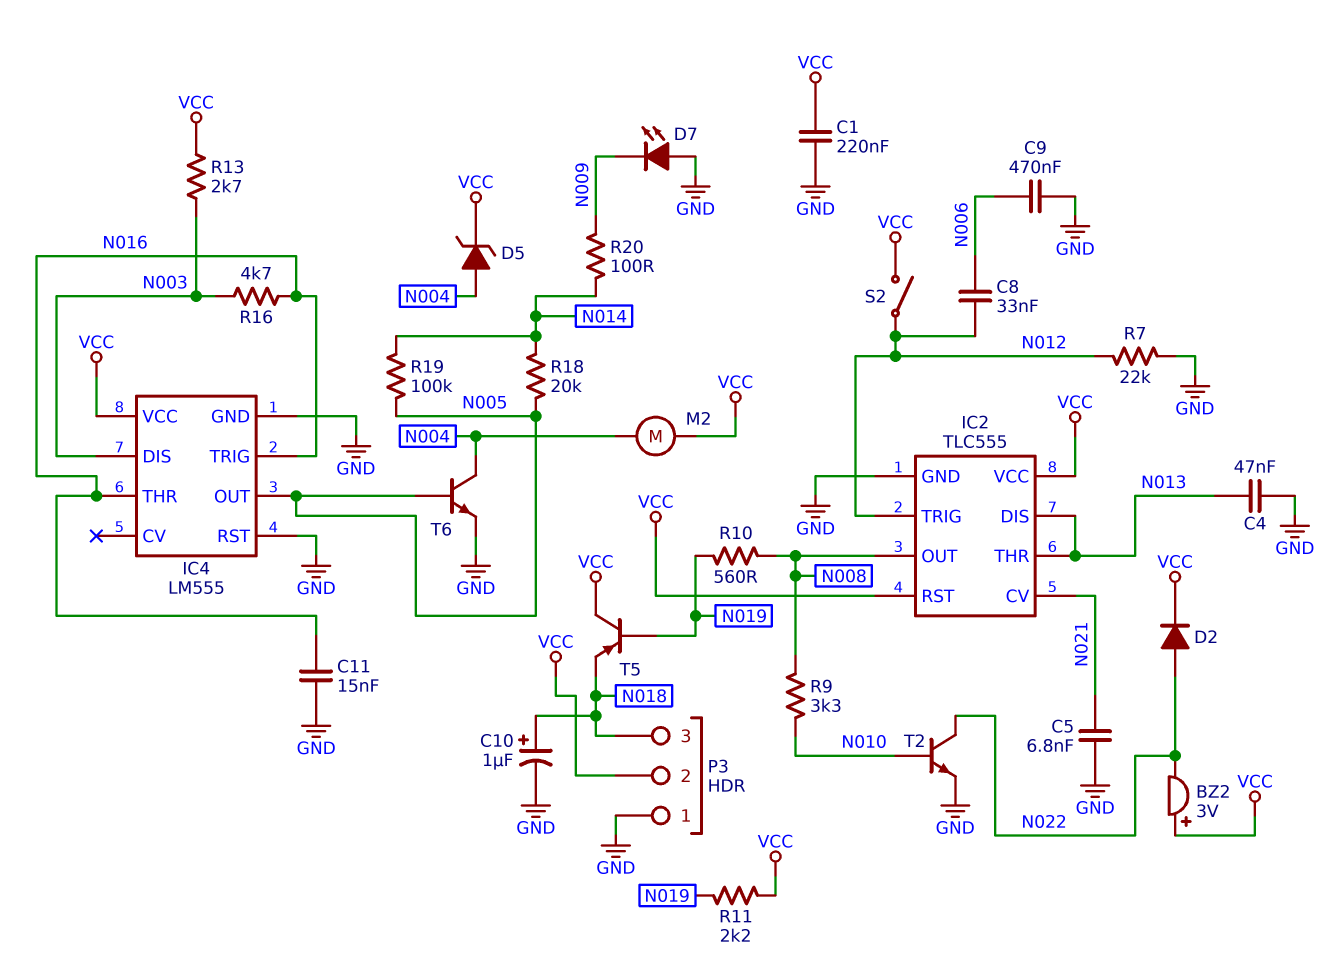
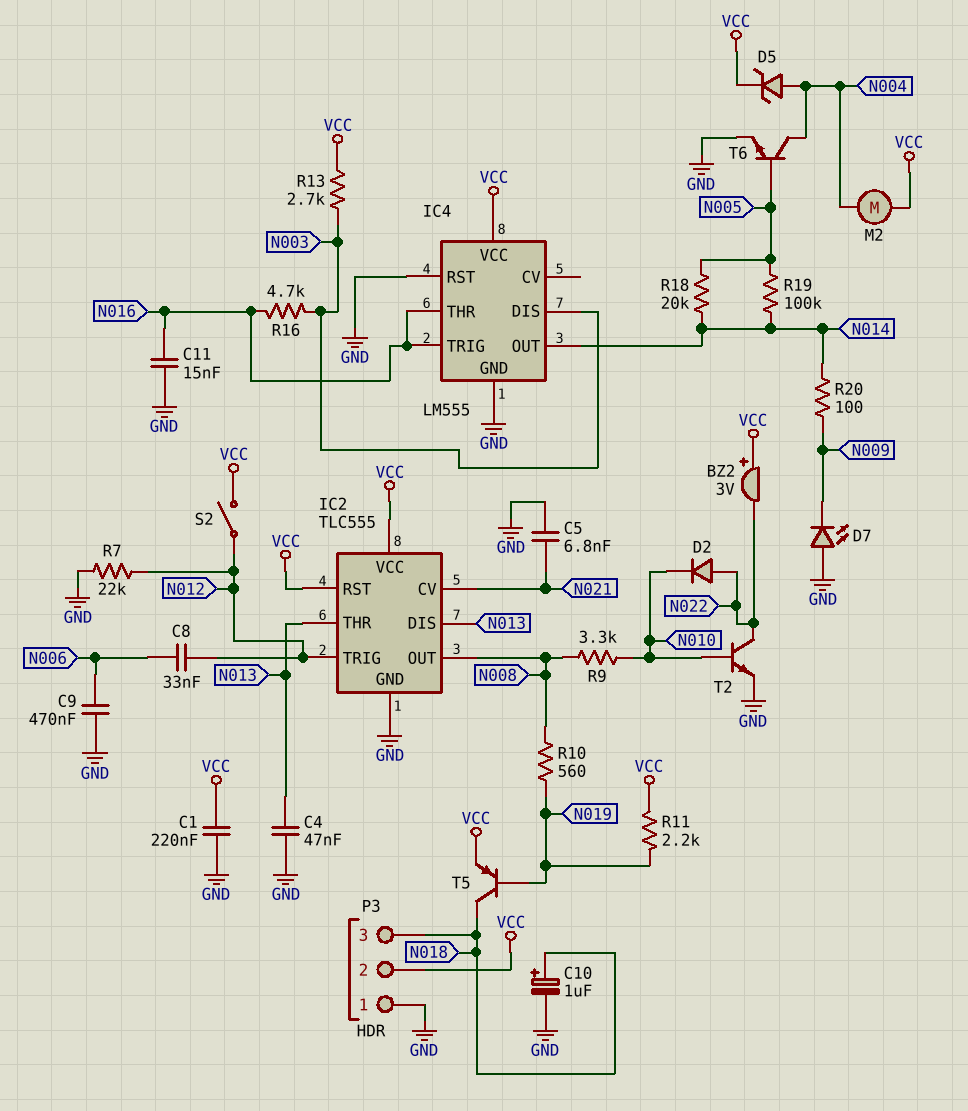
D2: diode (A N022, K VCC) -> diode (A N022, K N010)
IC4 pin OUT: N005 -> N014
T5: PNP (B N019, C VCC, E N018) -> PNP (B N019, C N018, E VCC)

